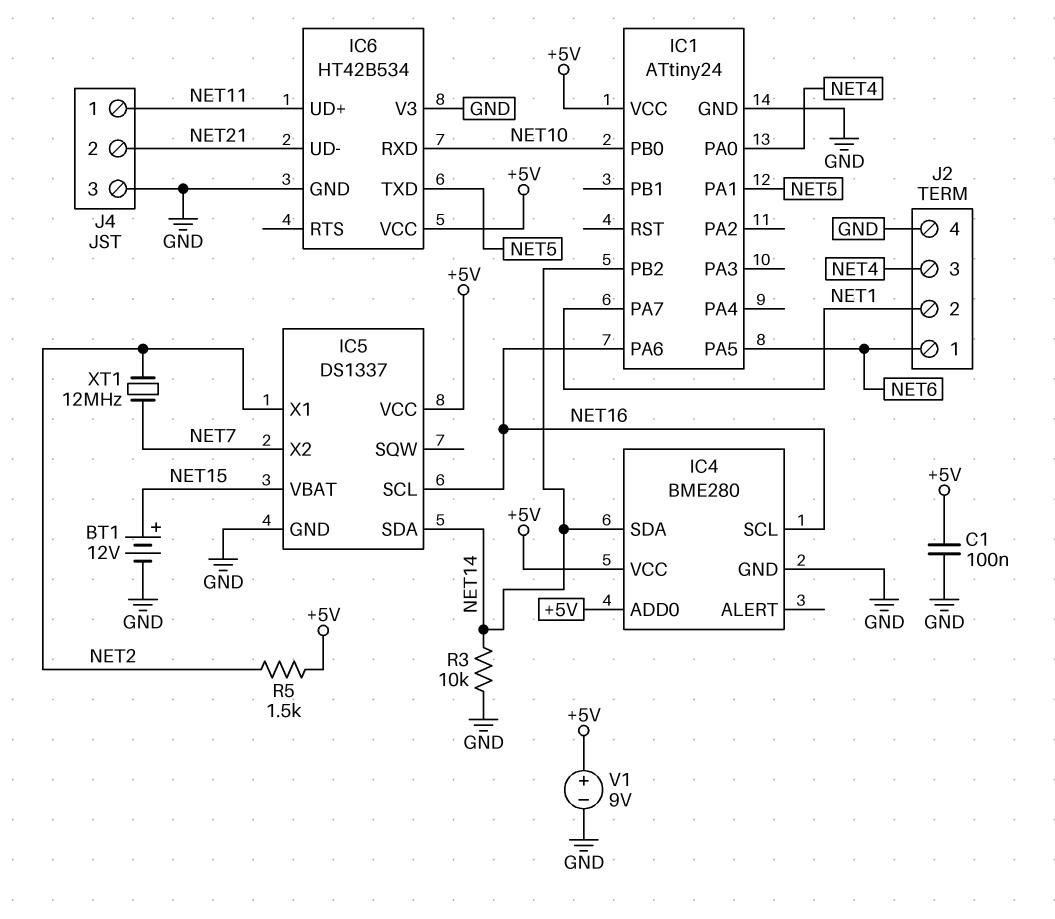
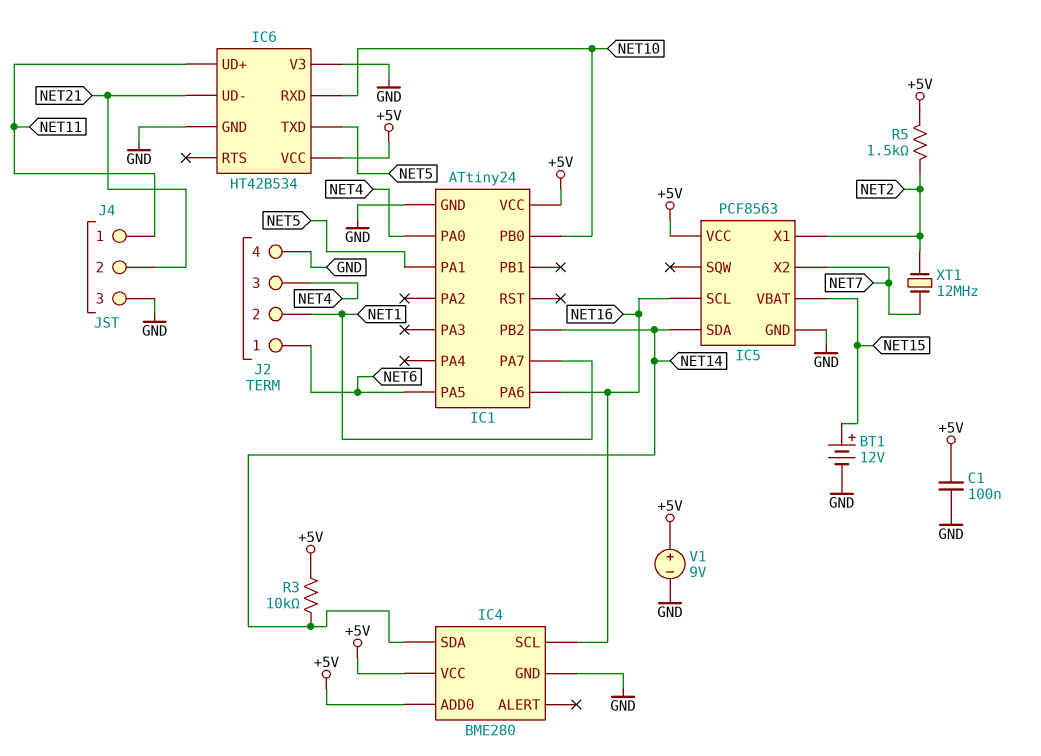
IC5: DS1337 -> PCF8563
R3: 10k (GND, NET14) -> 10k (+5V, NET14)

